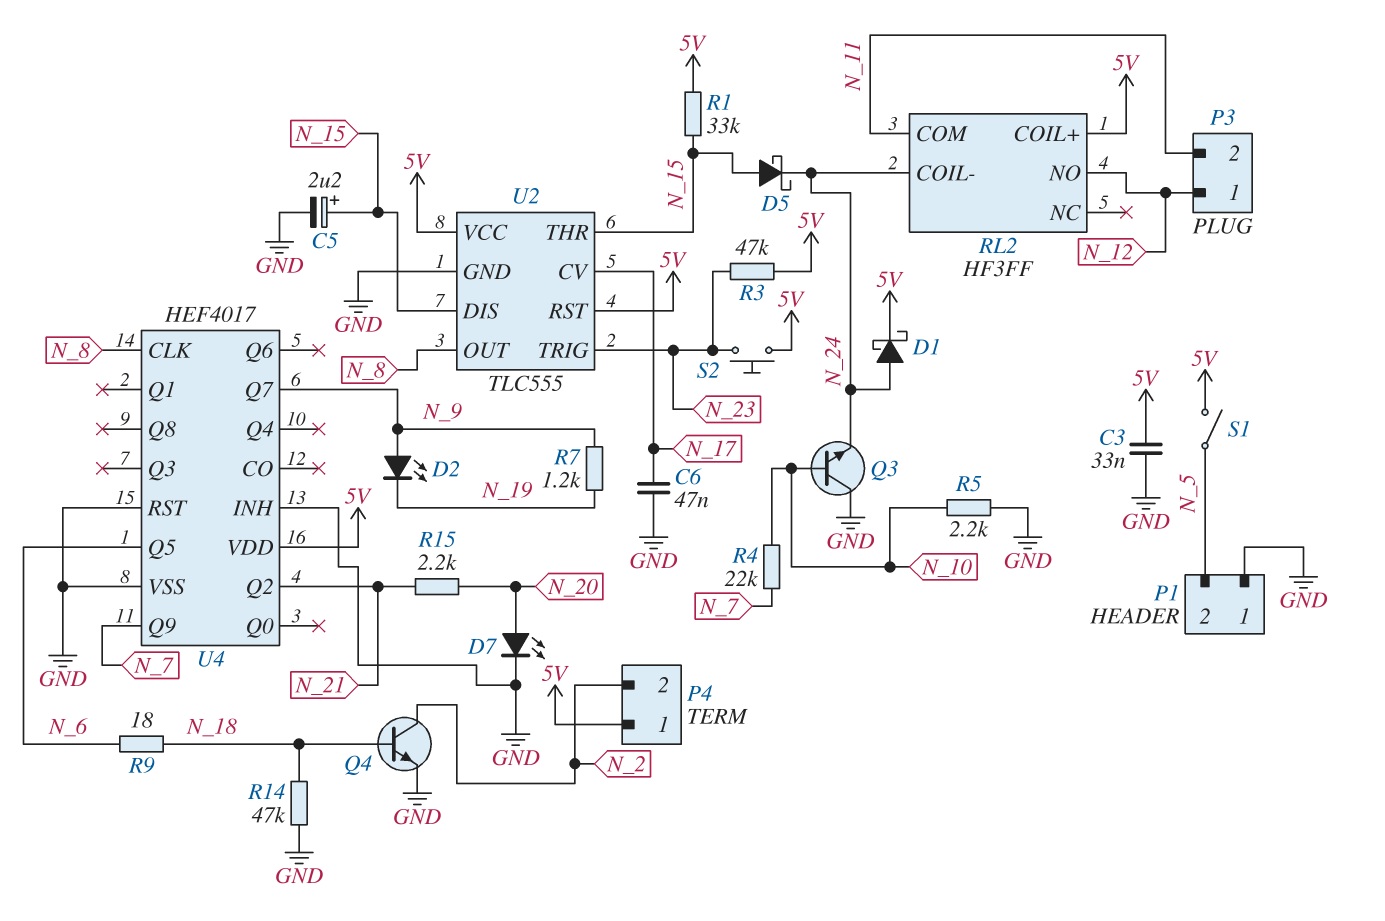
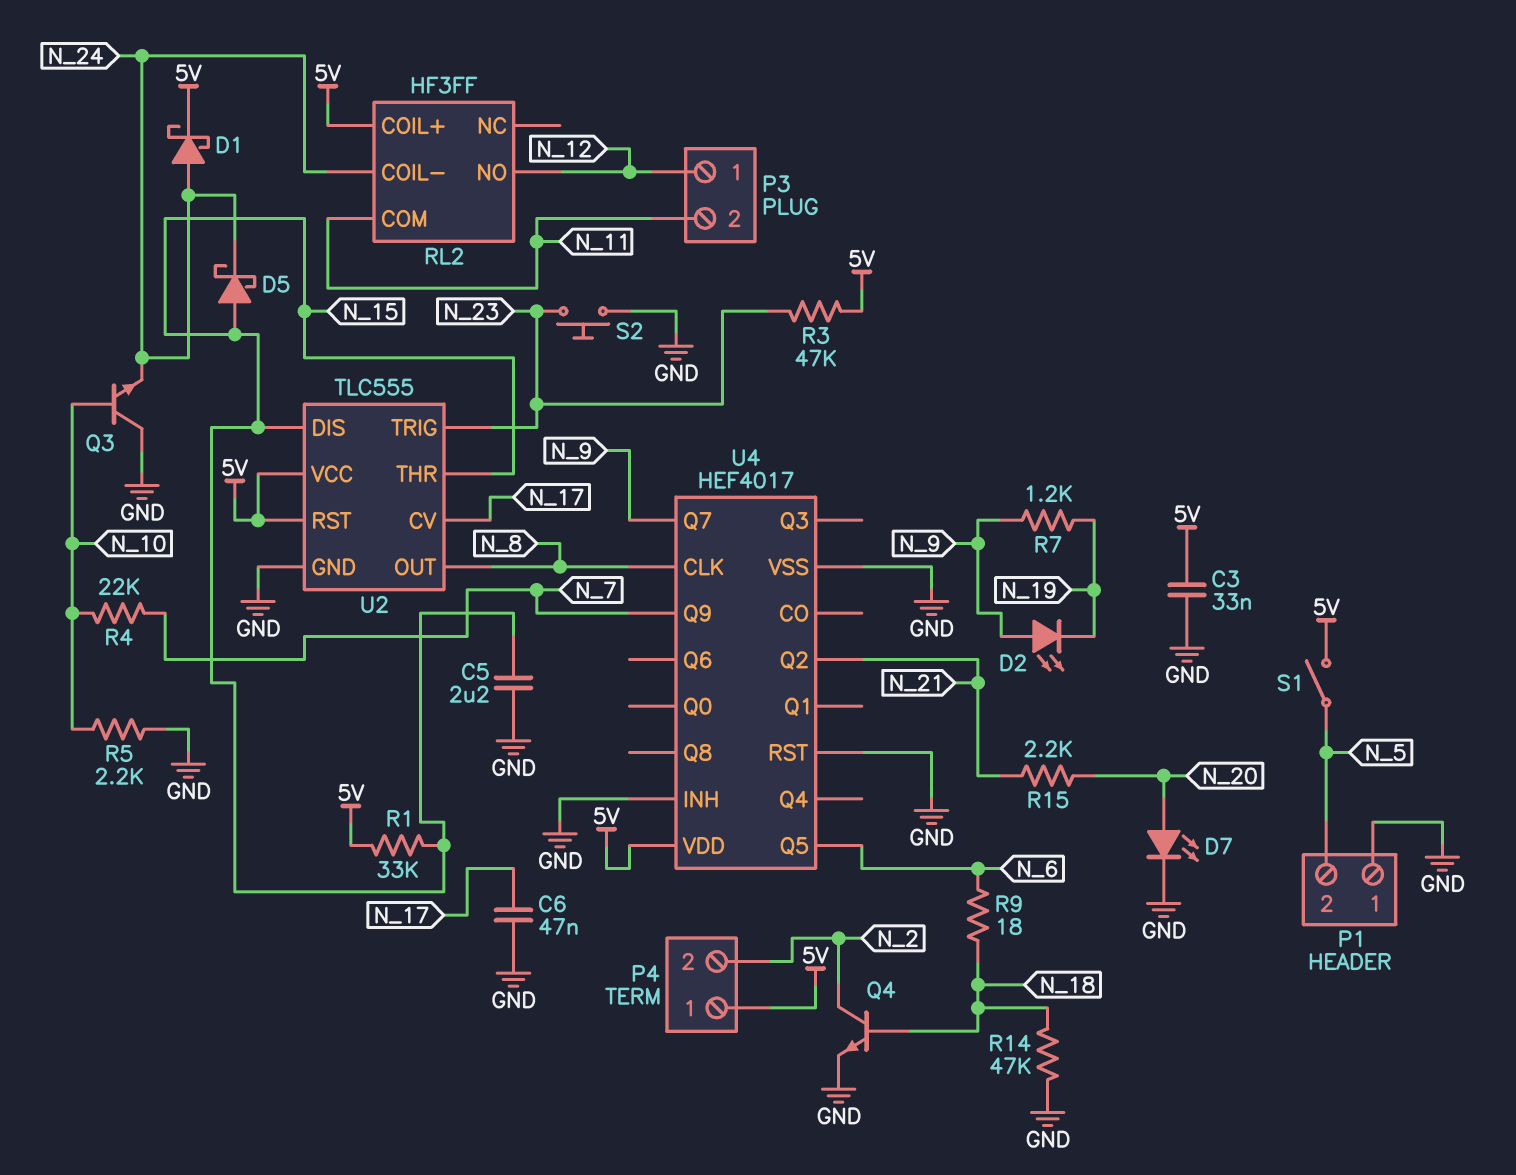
C5: 2.2uF (plus N_15, minus GND) -> 2.2uF (GND, N_15)
S2: button (5V, N_23) -> button (GND, N_23)

